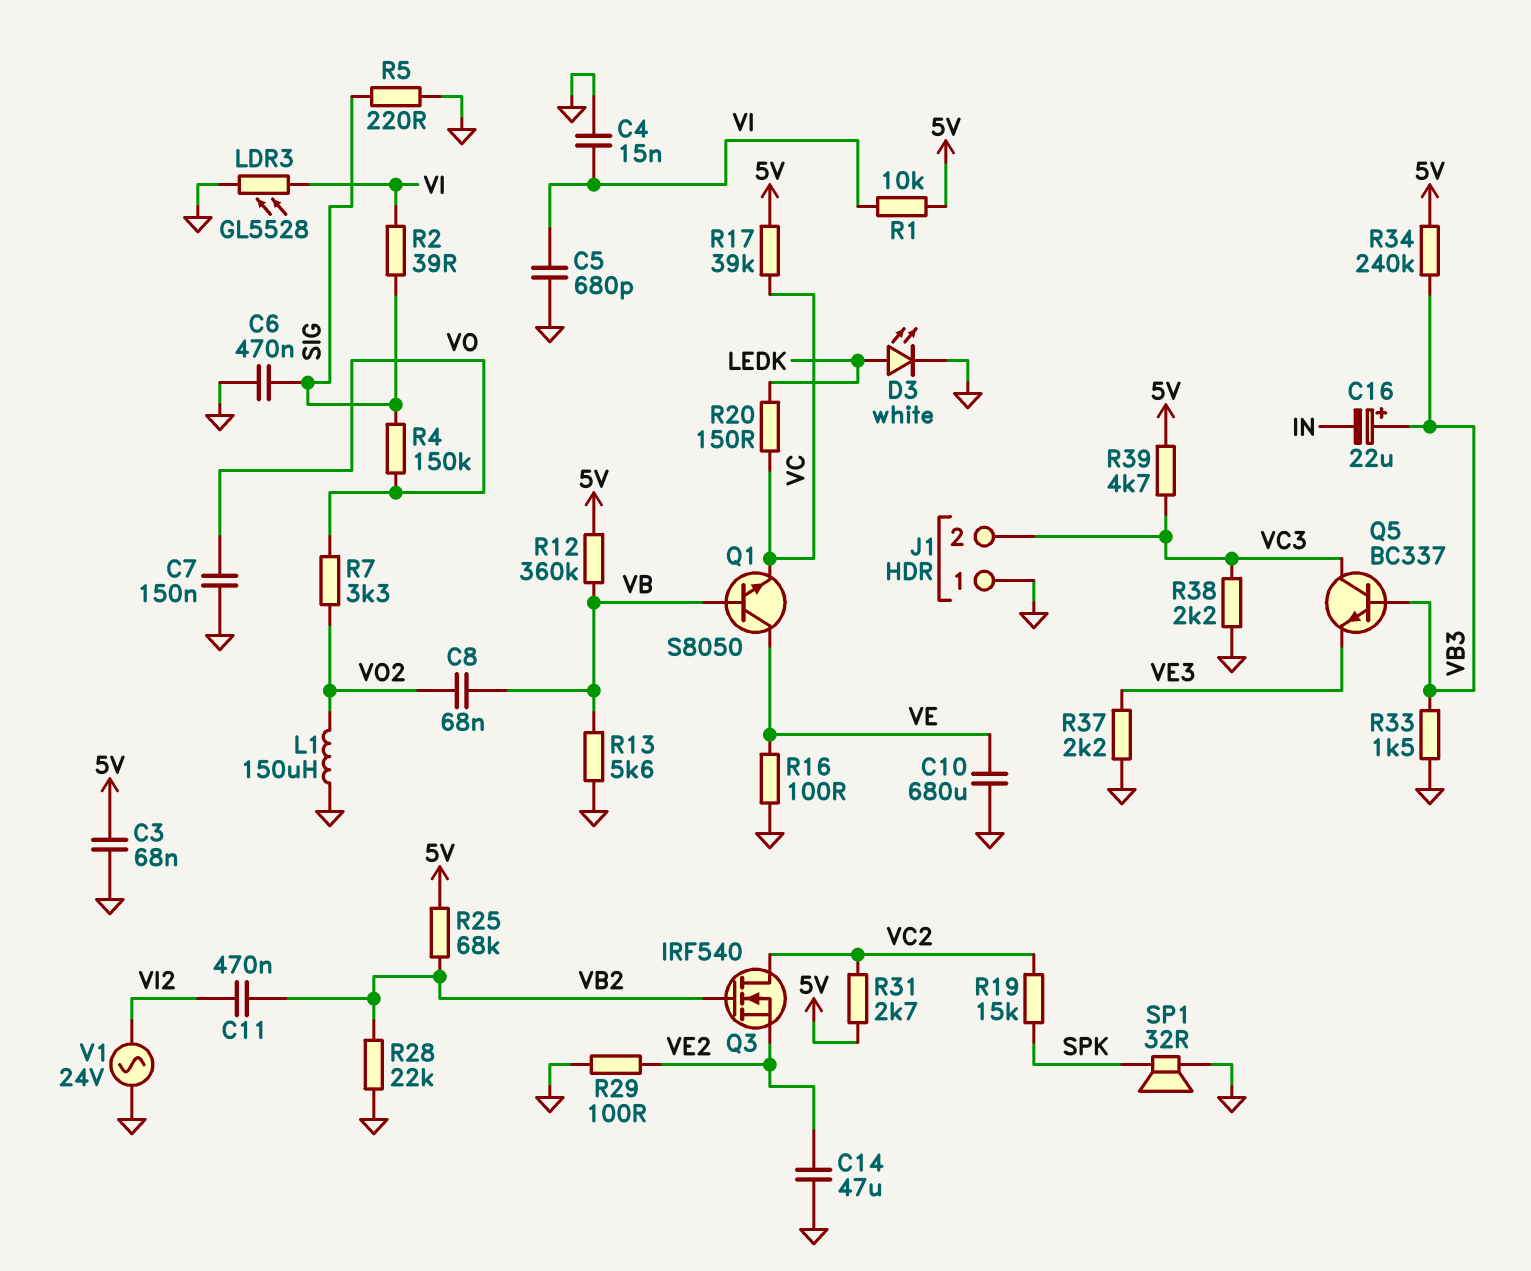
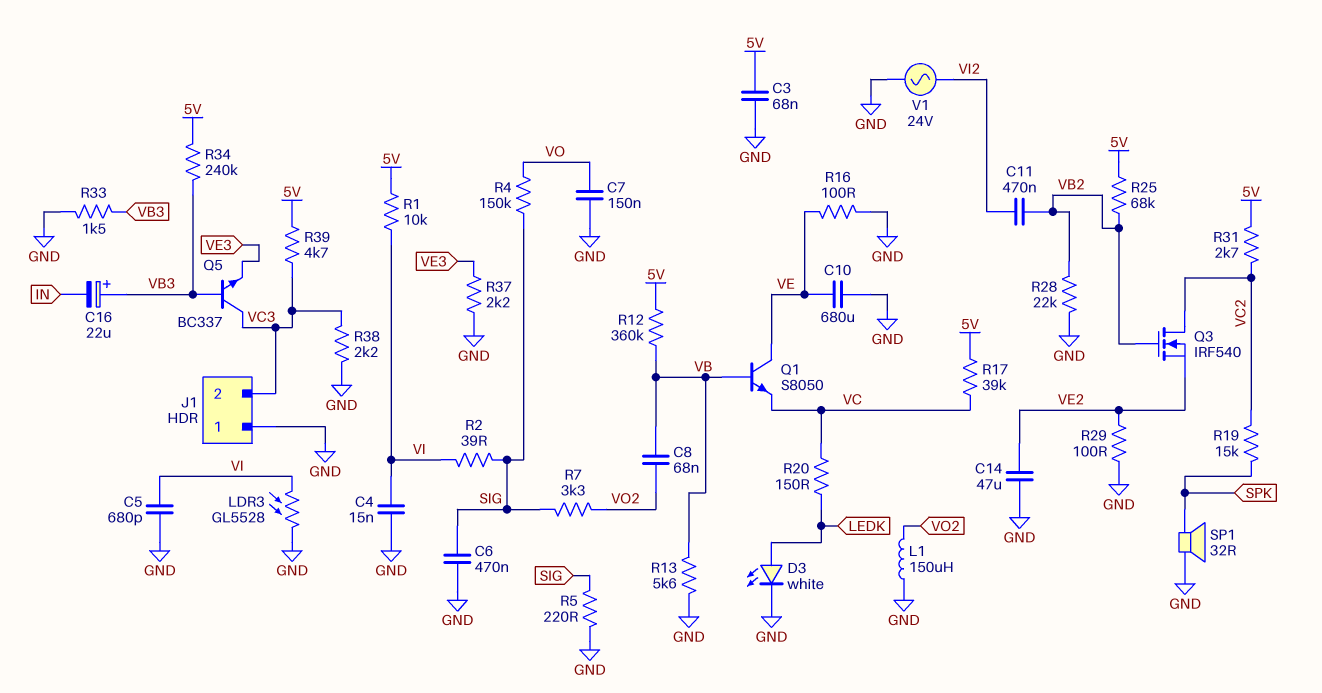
R7: 3.3k (VO, VO2) -> 3.3k (SIG, VO2)

